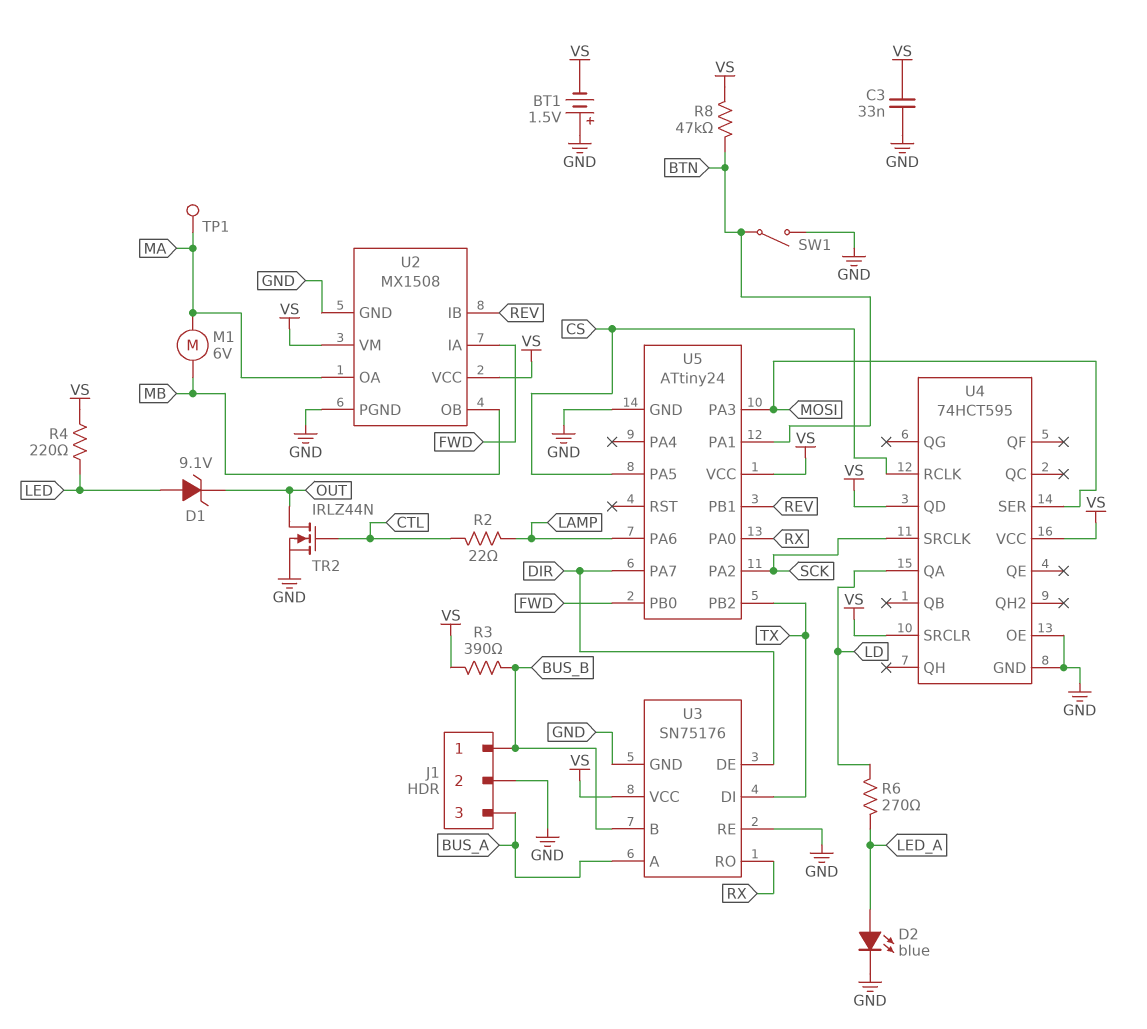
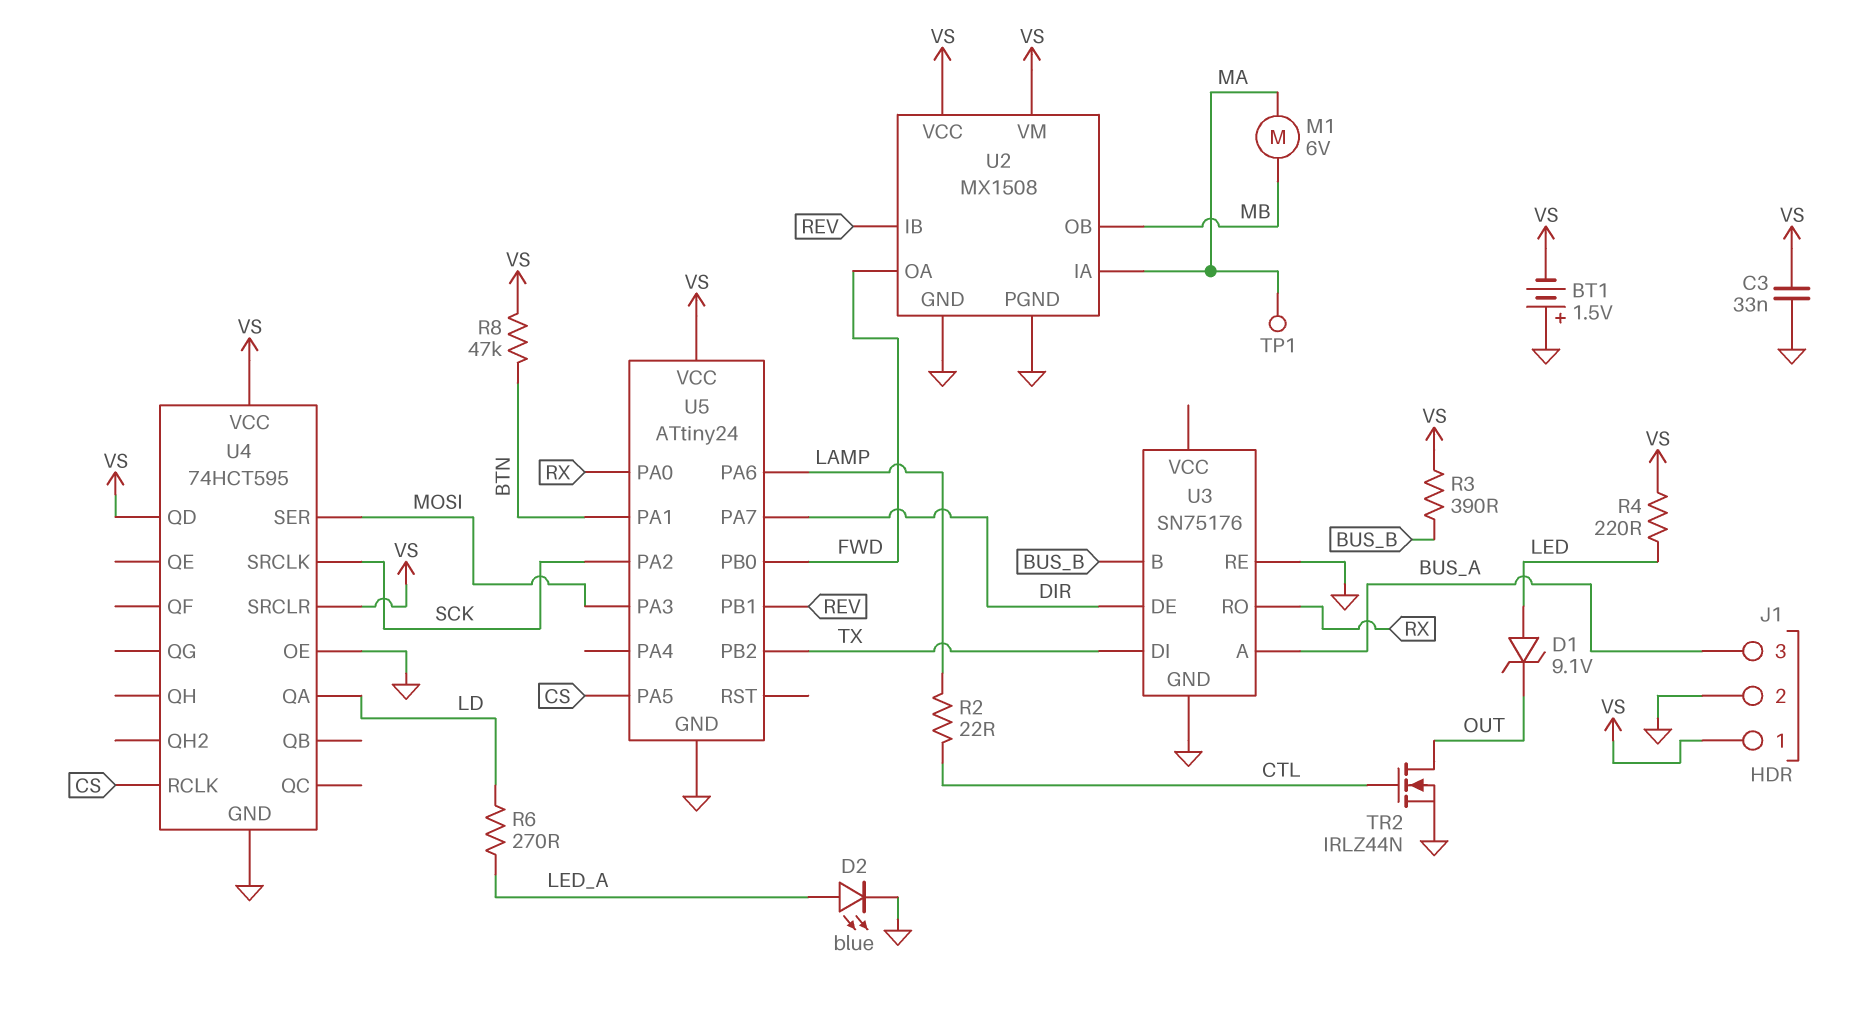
J1 pin 1: BUS_B -> VS
SW1: switch (BTN, GND) -> none
U2 pin IA: FWD -> MA
U2 pin OA: MA -> FWD
U3 pin VCC: VS -> none

